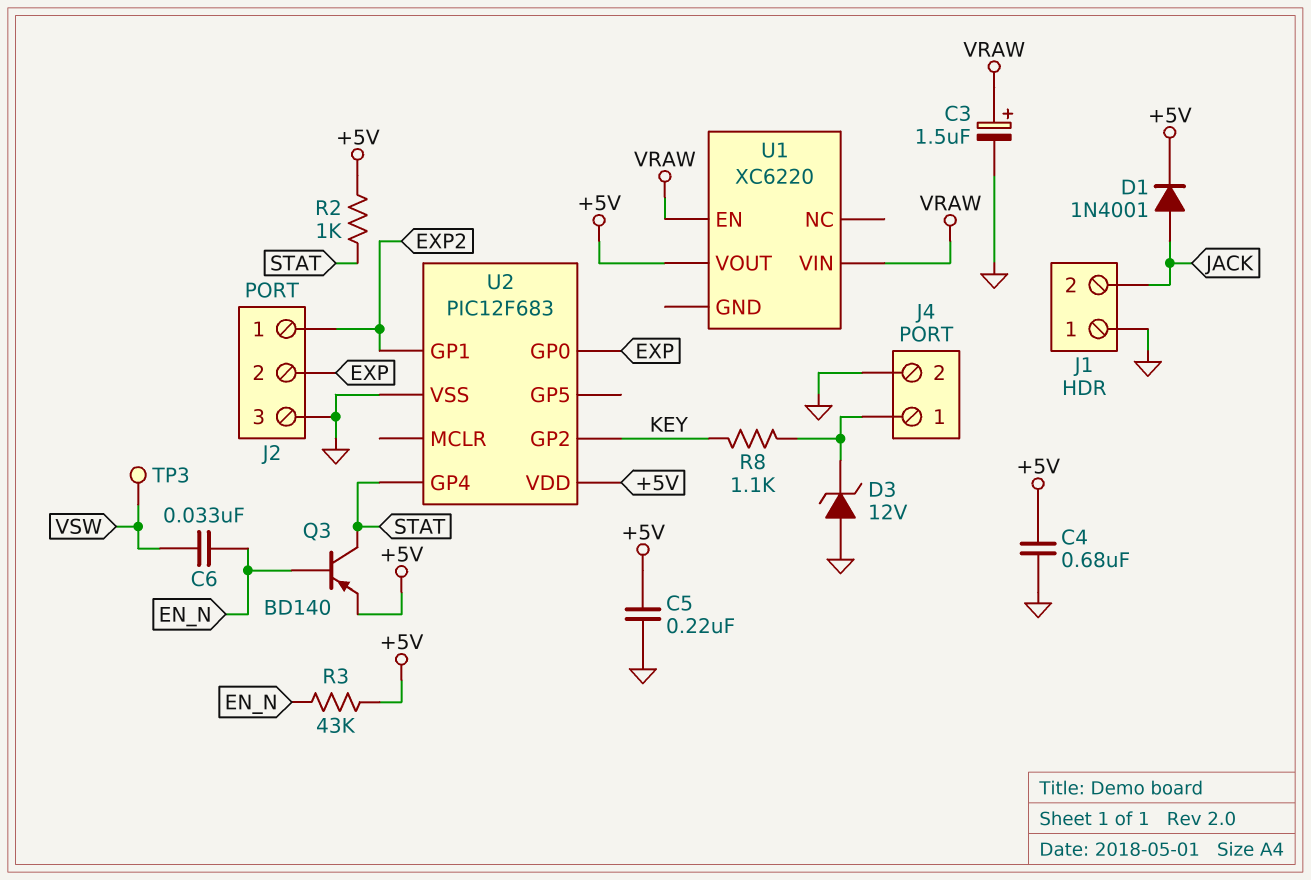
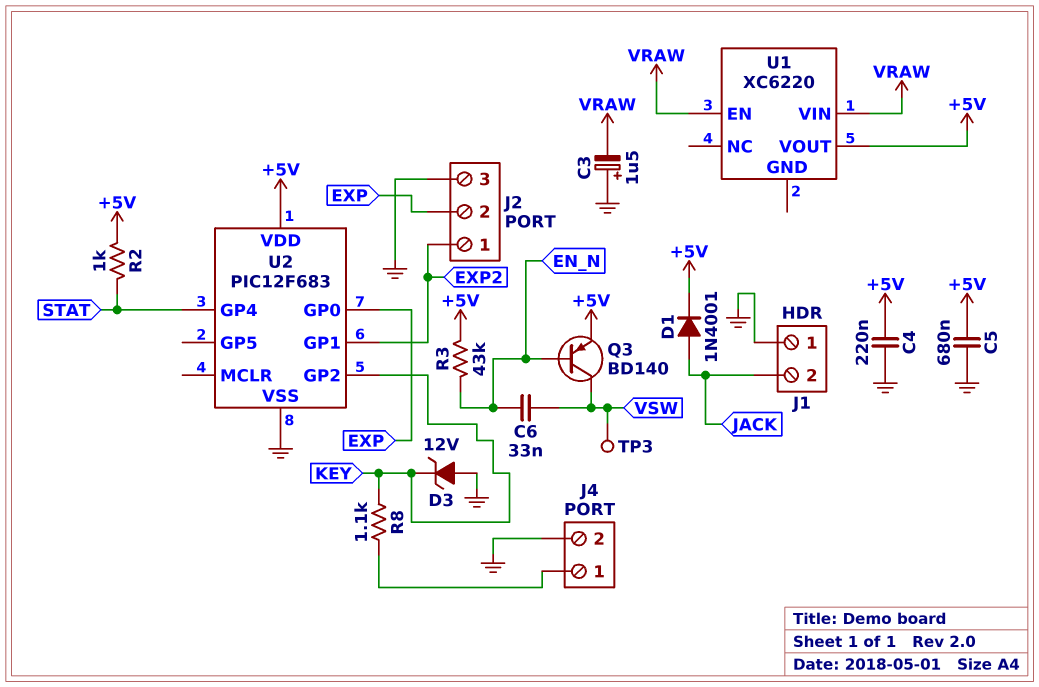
C3: 1.5uF (plus VRAW, minus GND) -> 1.5uF (plus GND, minus VRAW)
C4: 680nF (+5V, GND) -> 220nF (+5V, GND)
C5: 220nF (+5V, GND) -> 680nF (+5V, GND)
D3: zener 12V (A GND, K J4/1) -> zener 12V (A GND, K KEY)
Q3: PNP BD140 (B EN_N, C STAT, E +5V) -> PNP BD140 (B EN_N, C VSW, E +5V)

